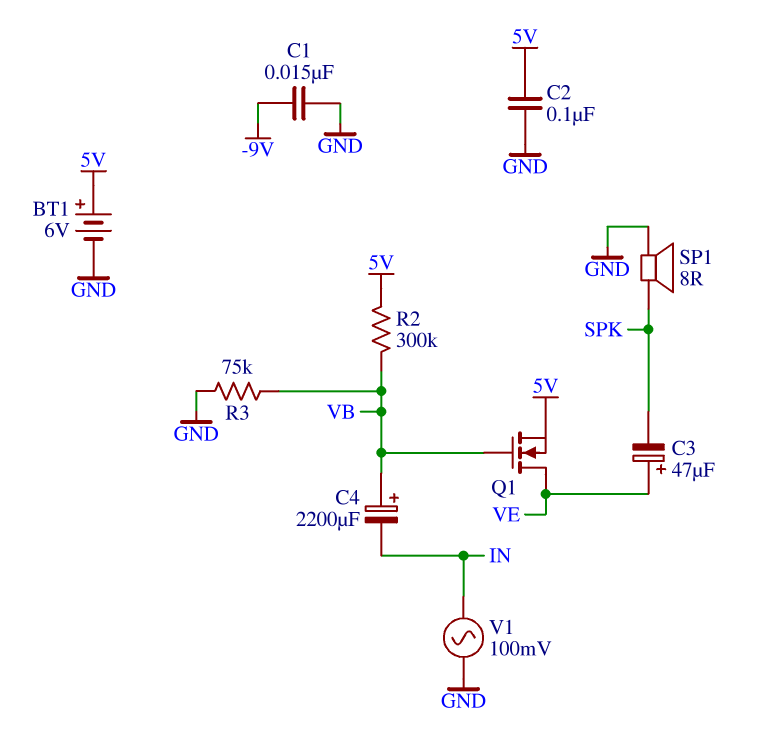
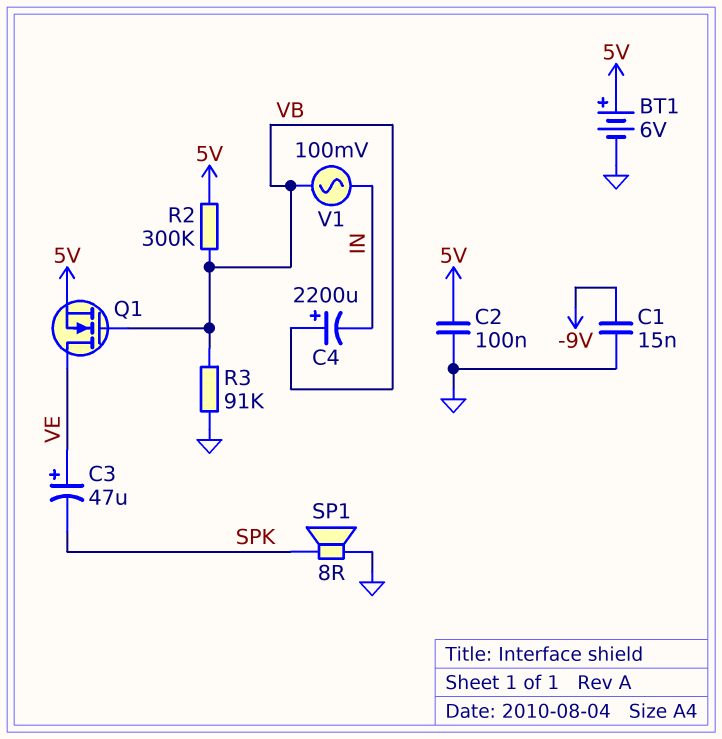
R3: 75k (GND, VB) -> 91k (GND, VB)
V1: AC 100mV (GND, IN) -> AC 100mV (IN, VB)

